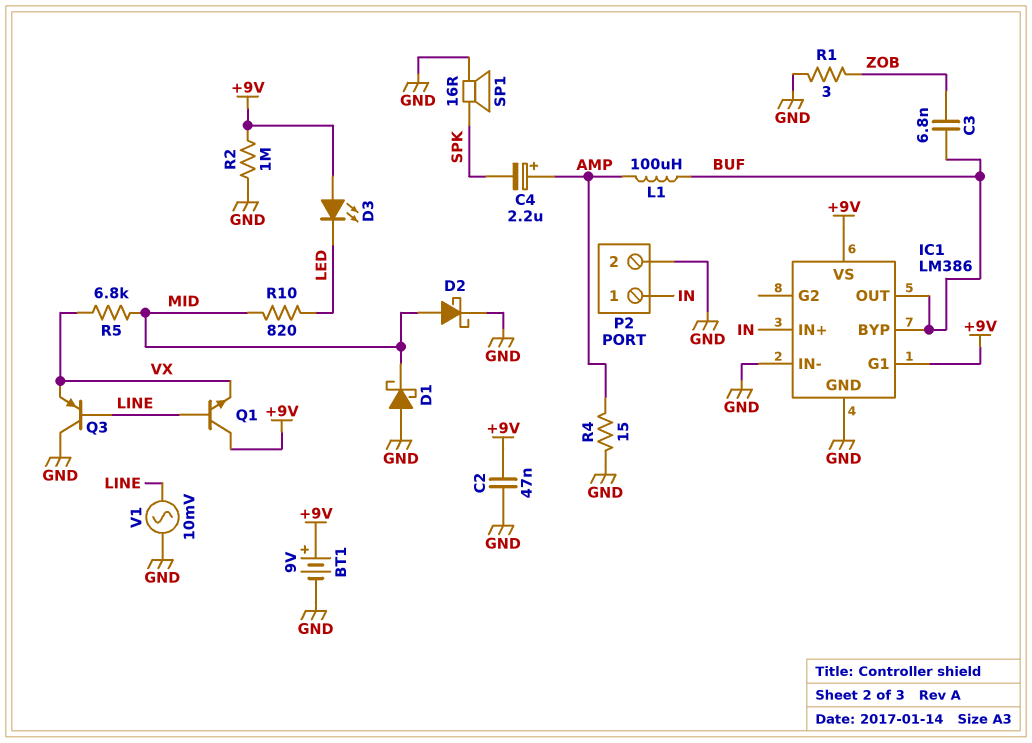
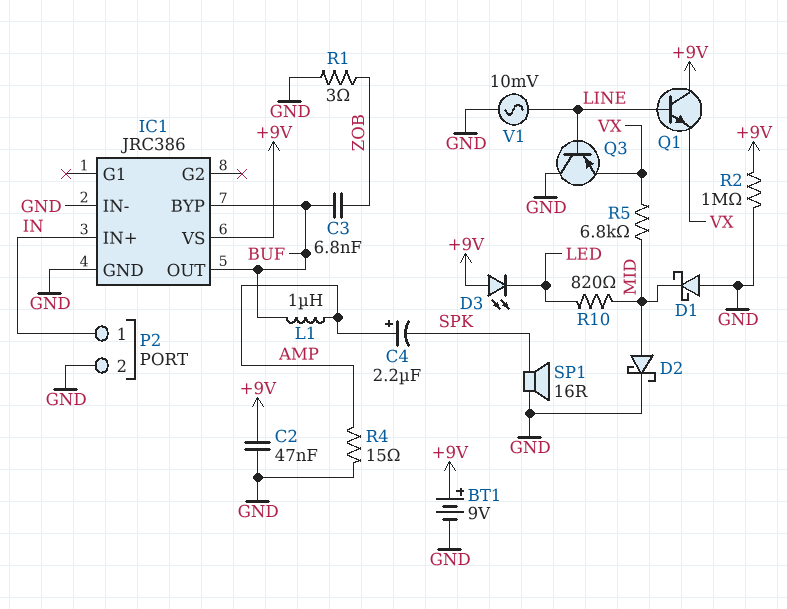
IC1: LM386 -> JRC386
IC1 pin G1: +9V -> none
L1: 100uH (AMP, BUF) -> 1uH (AMP, BUF)

